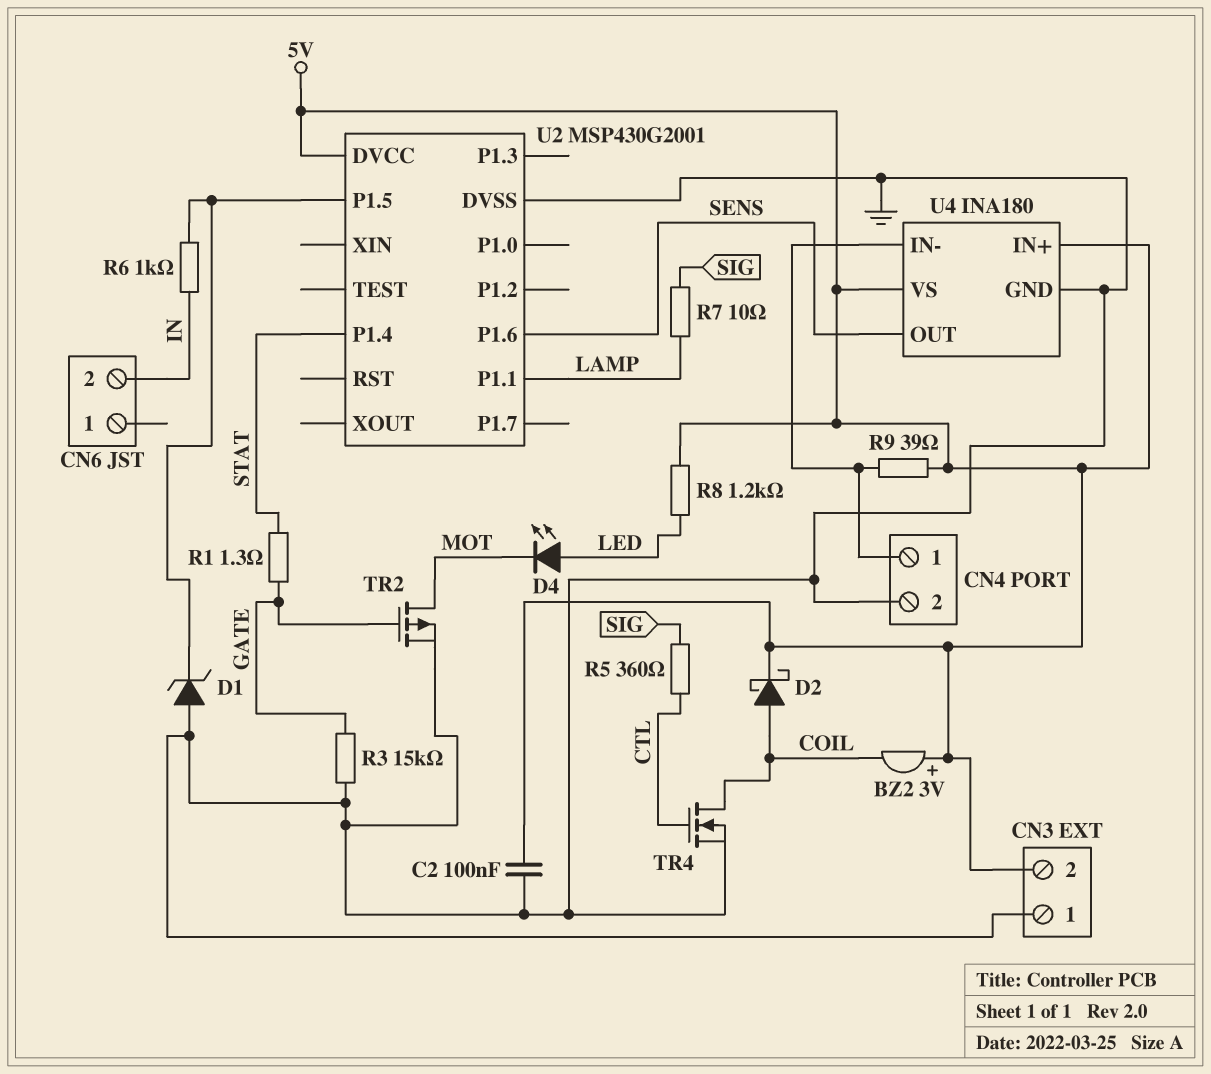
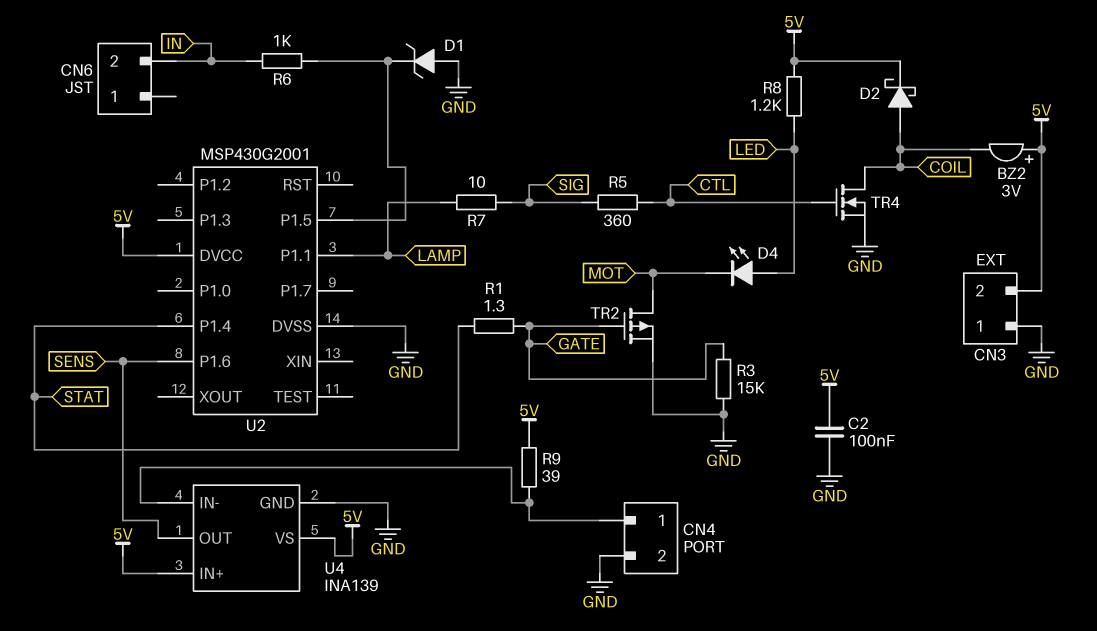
U4: INA180 -> INA139

